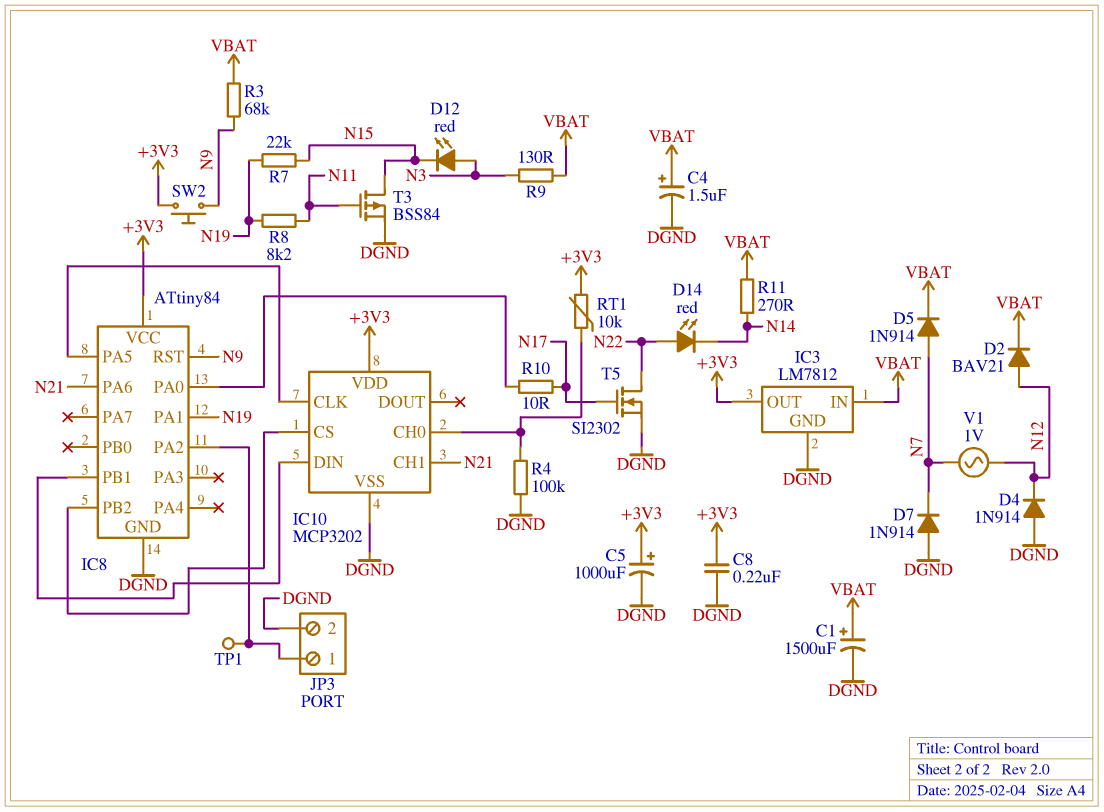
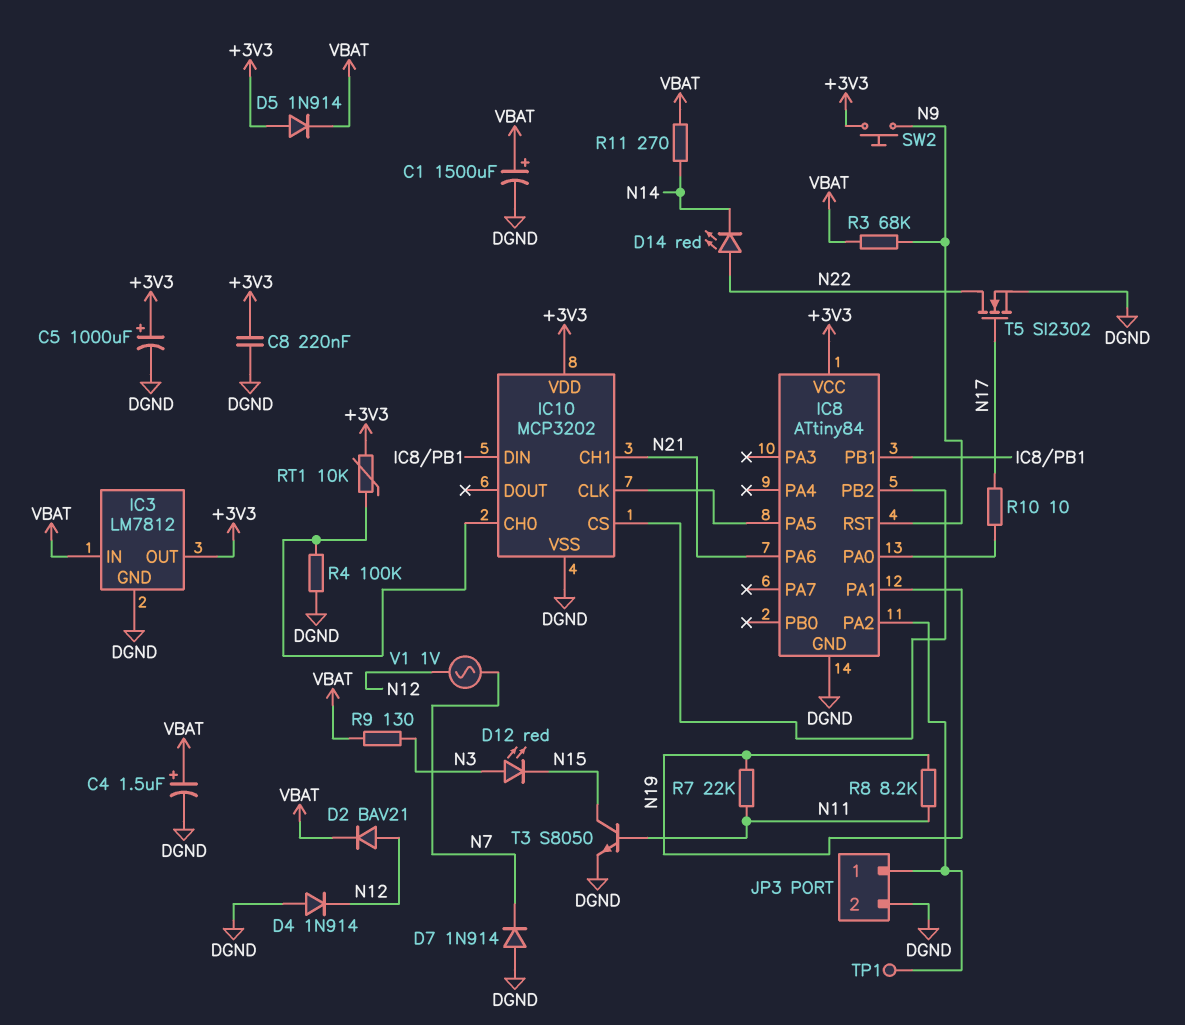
D5: diode 1N914 (A N7, K VBAT) -> diode 1N914 (A +3V3, K VBAT)
R7: 22k (N15, N19) -> 22k (N11, N19)
T3: PMOS BSS84 (G N11, D N15, S DGND) -> NPN S8050 (B N11, C N15, E DGND)

